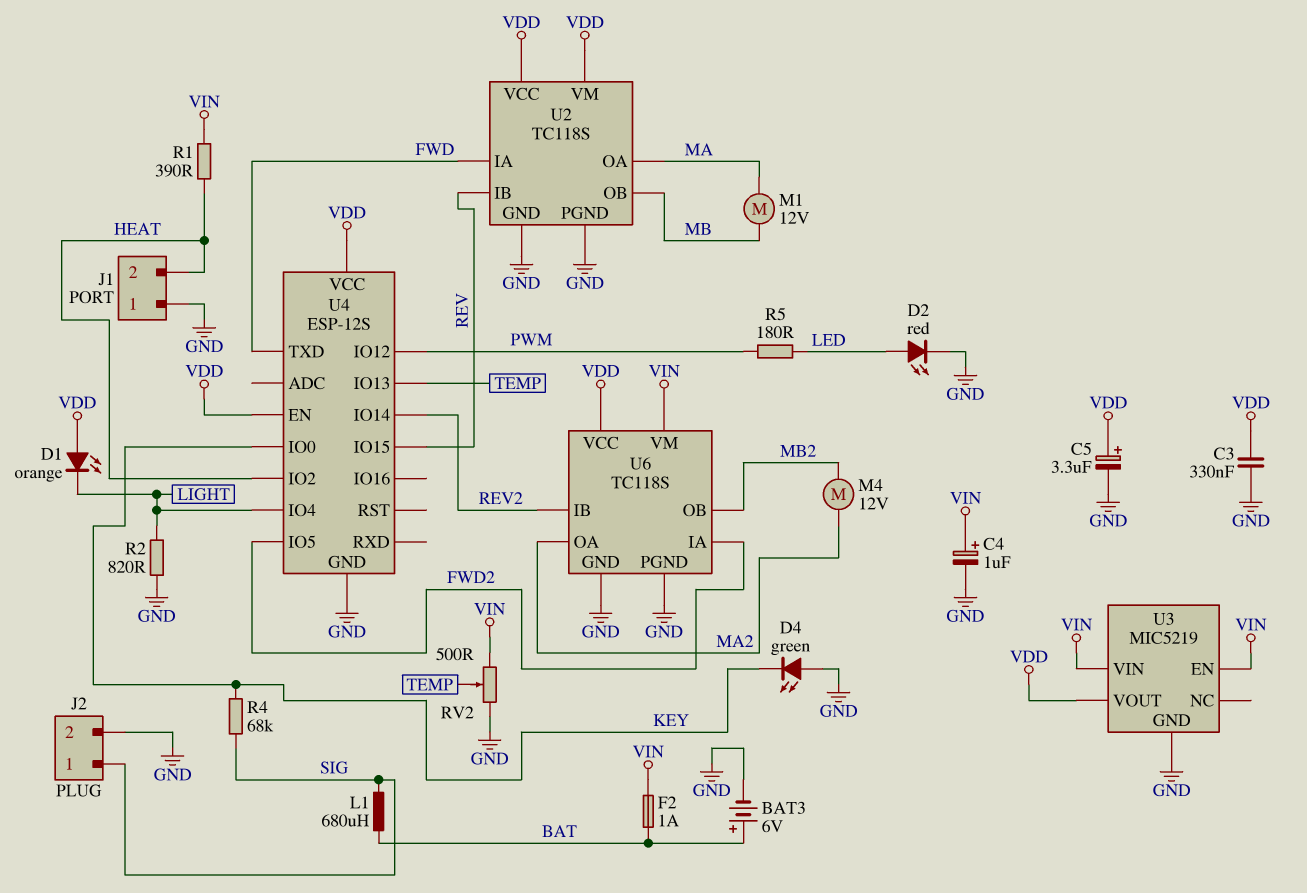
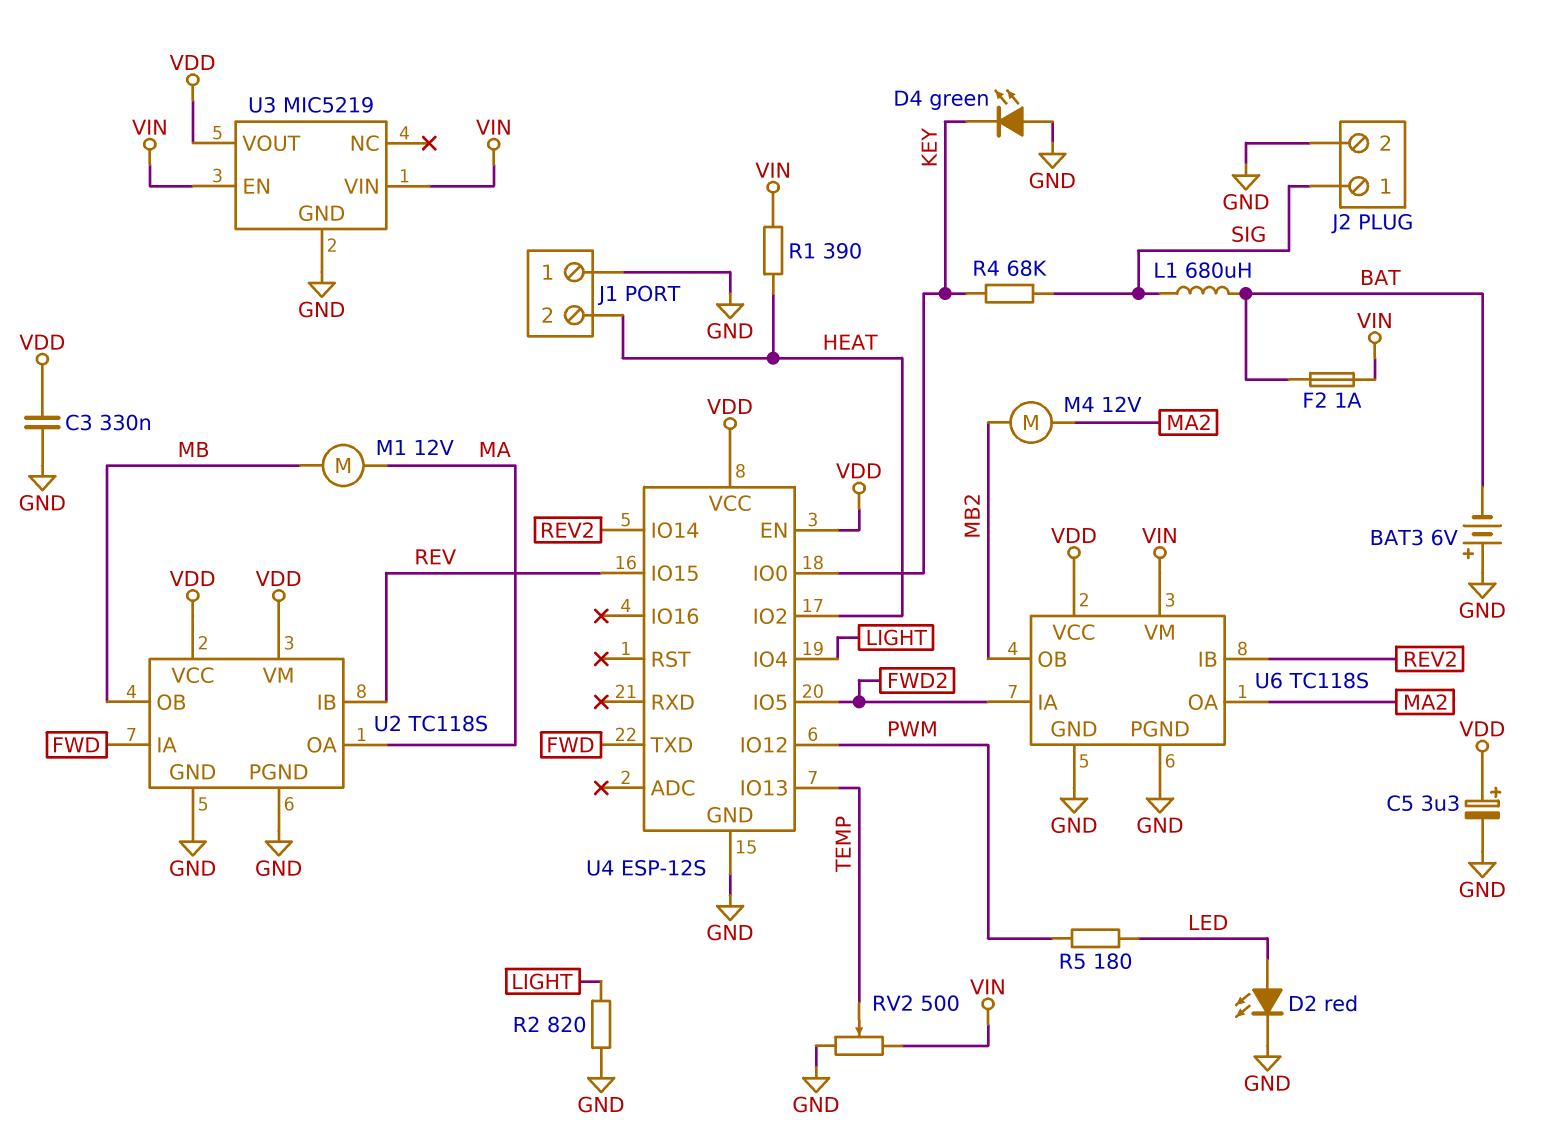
BAT3: 6V (plus BAT, minus GND) -> 6V (plus GND, minus BAT)
C4: 1uF (plus VIN, minus GND) -> none
D1: LED orange (A VDD, K LIGHT) -> none

